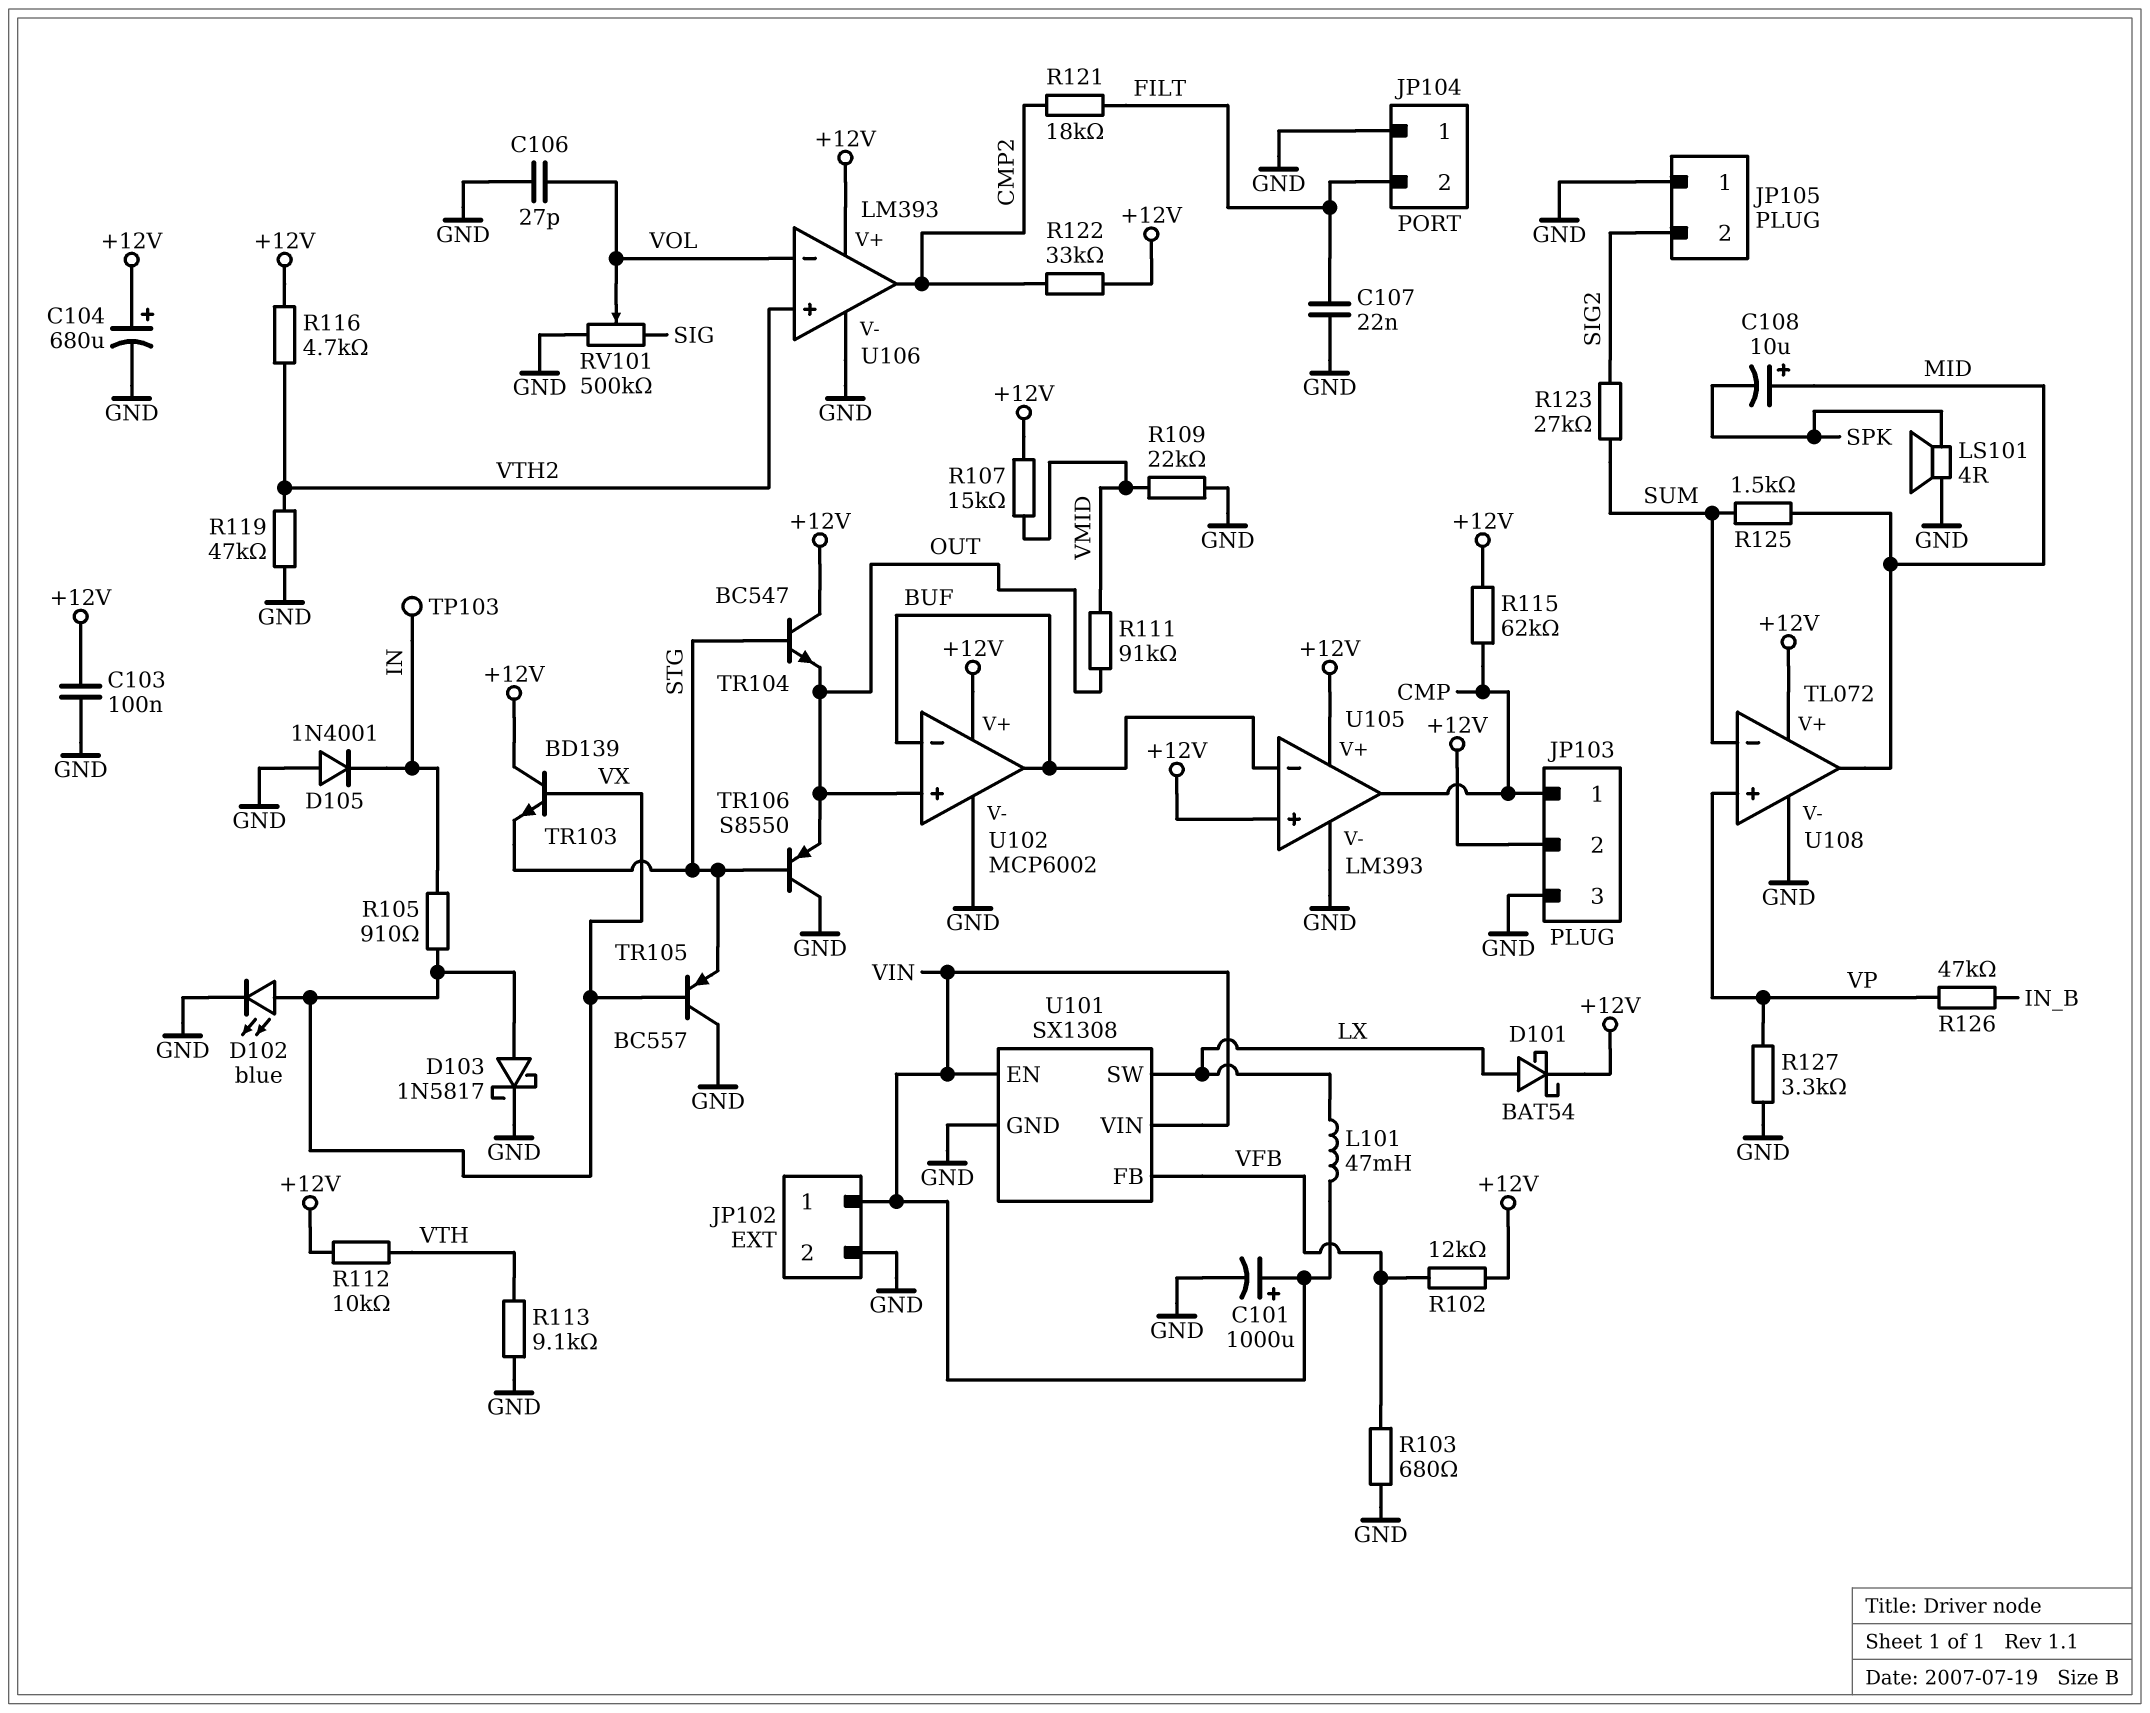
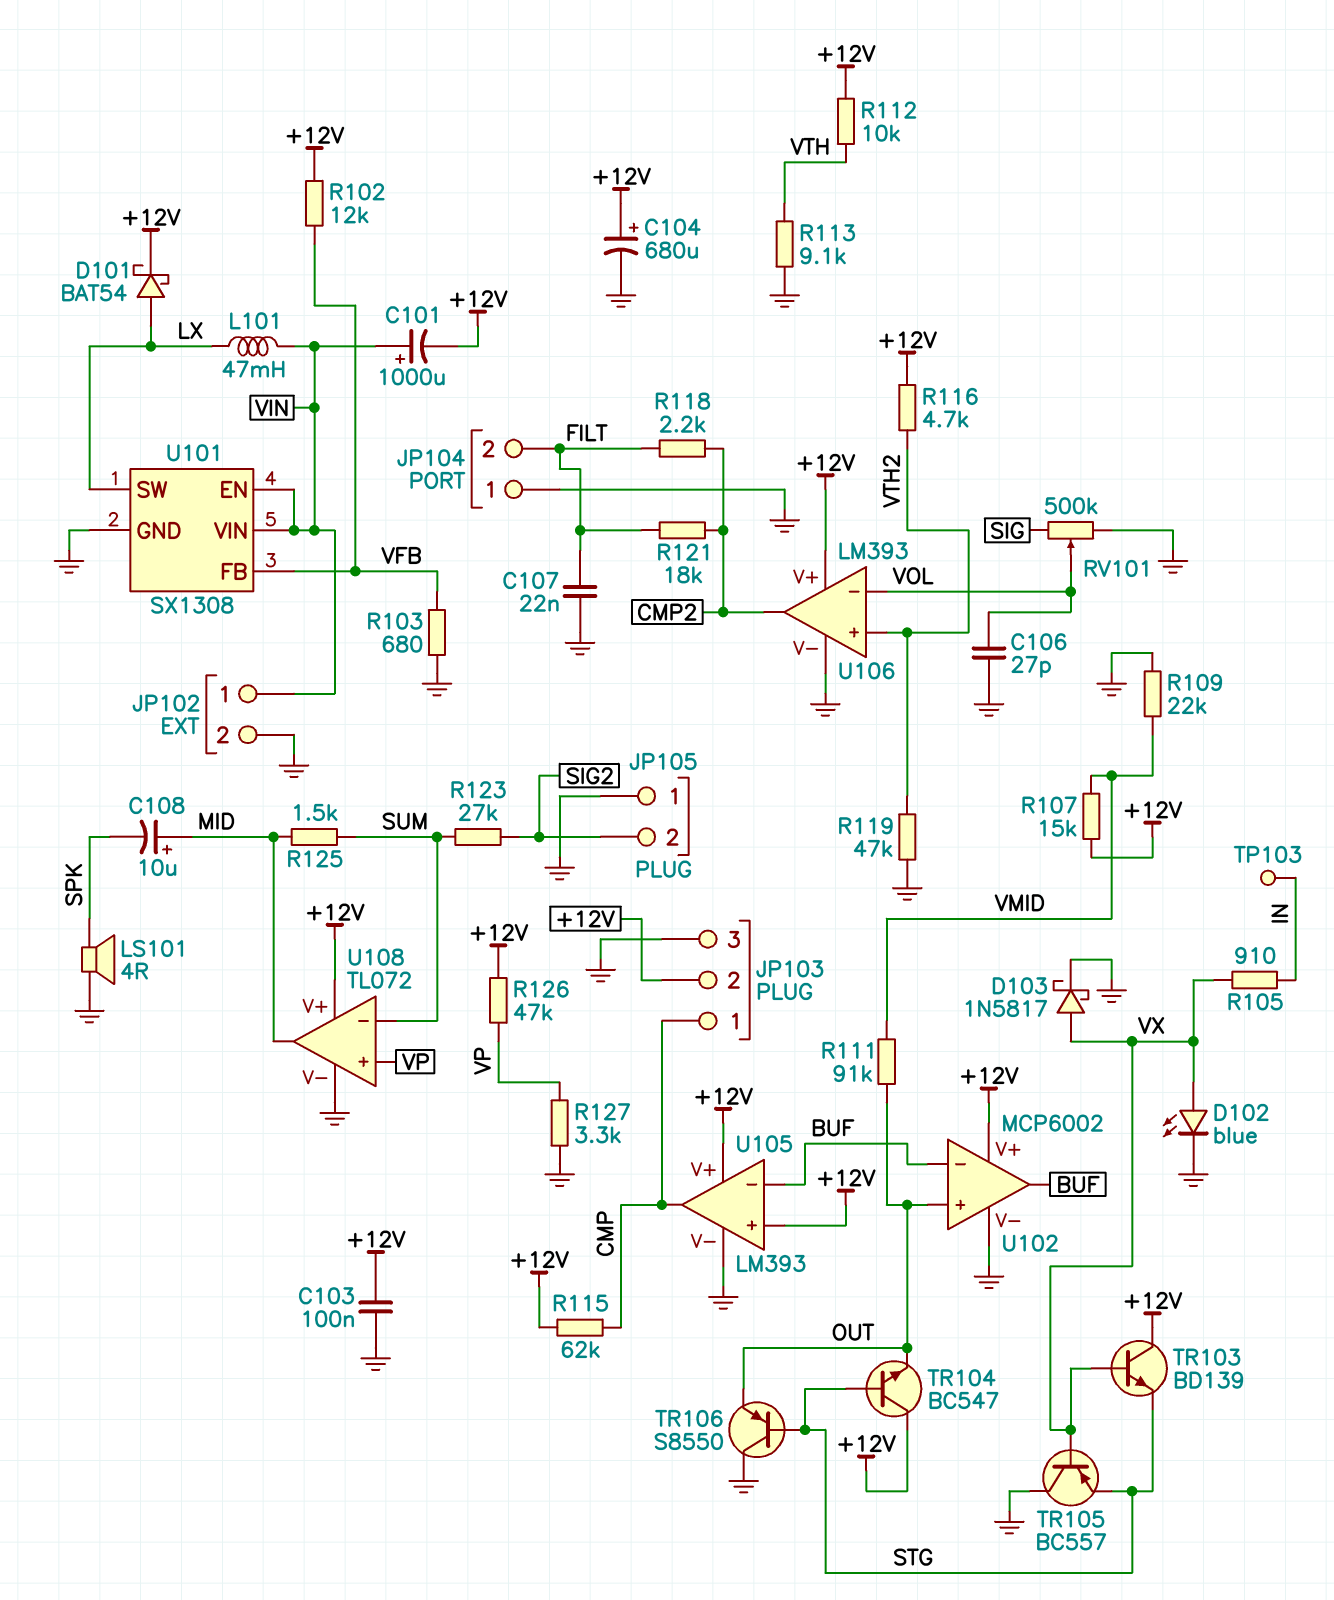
C101: 1000uF (plus VIN, minus GND) -> 1000uF (plus VIN, minus +12V)
D105: diode 1N4001 (A GND, K IN) -> none
R118: none -> 2.2k (CMP2, FILT)
R122: 33k (+12V, CMP2) -> none
R126: 47k (IN_B, VP) -> 47k (+12V, VP)

